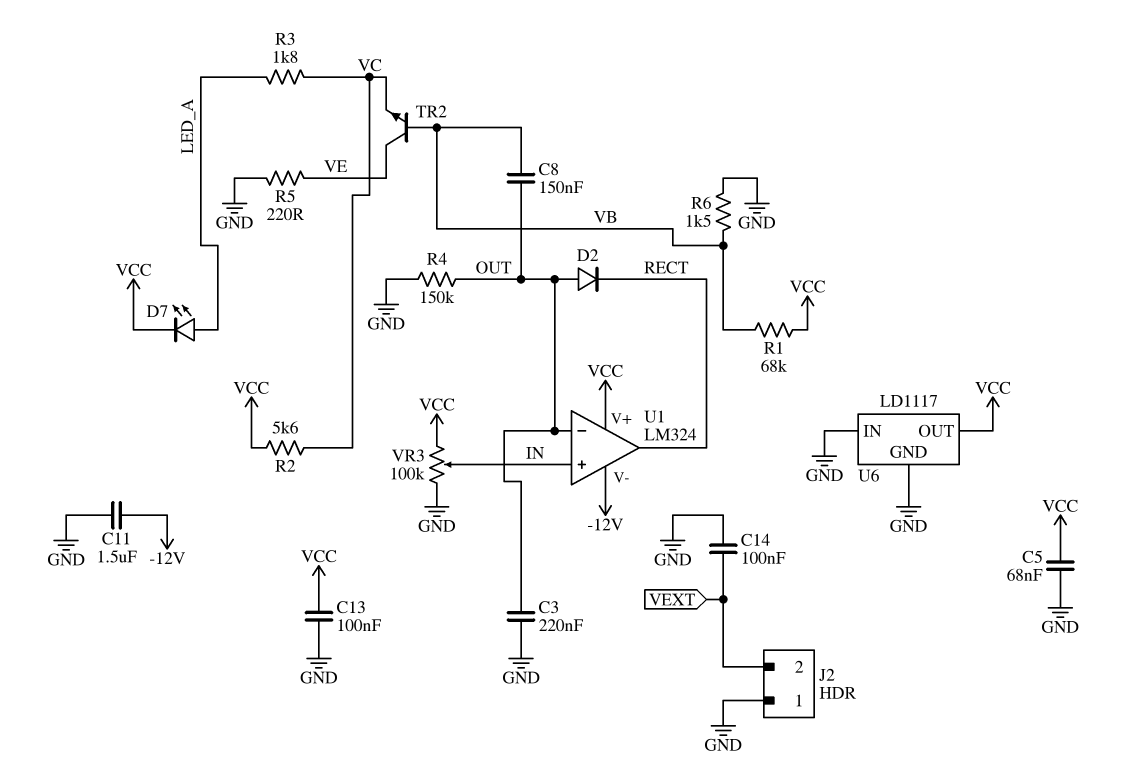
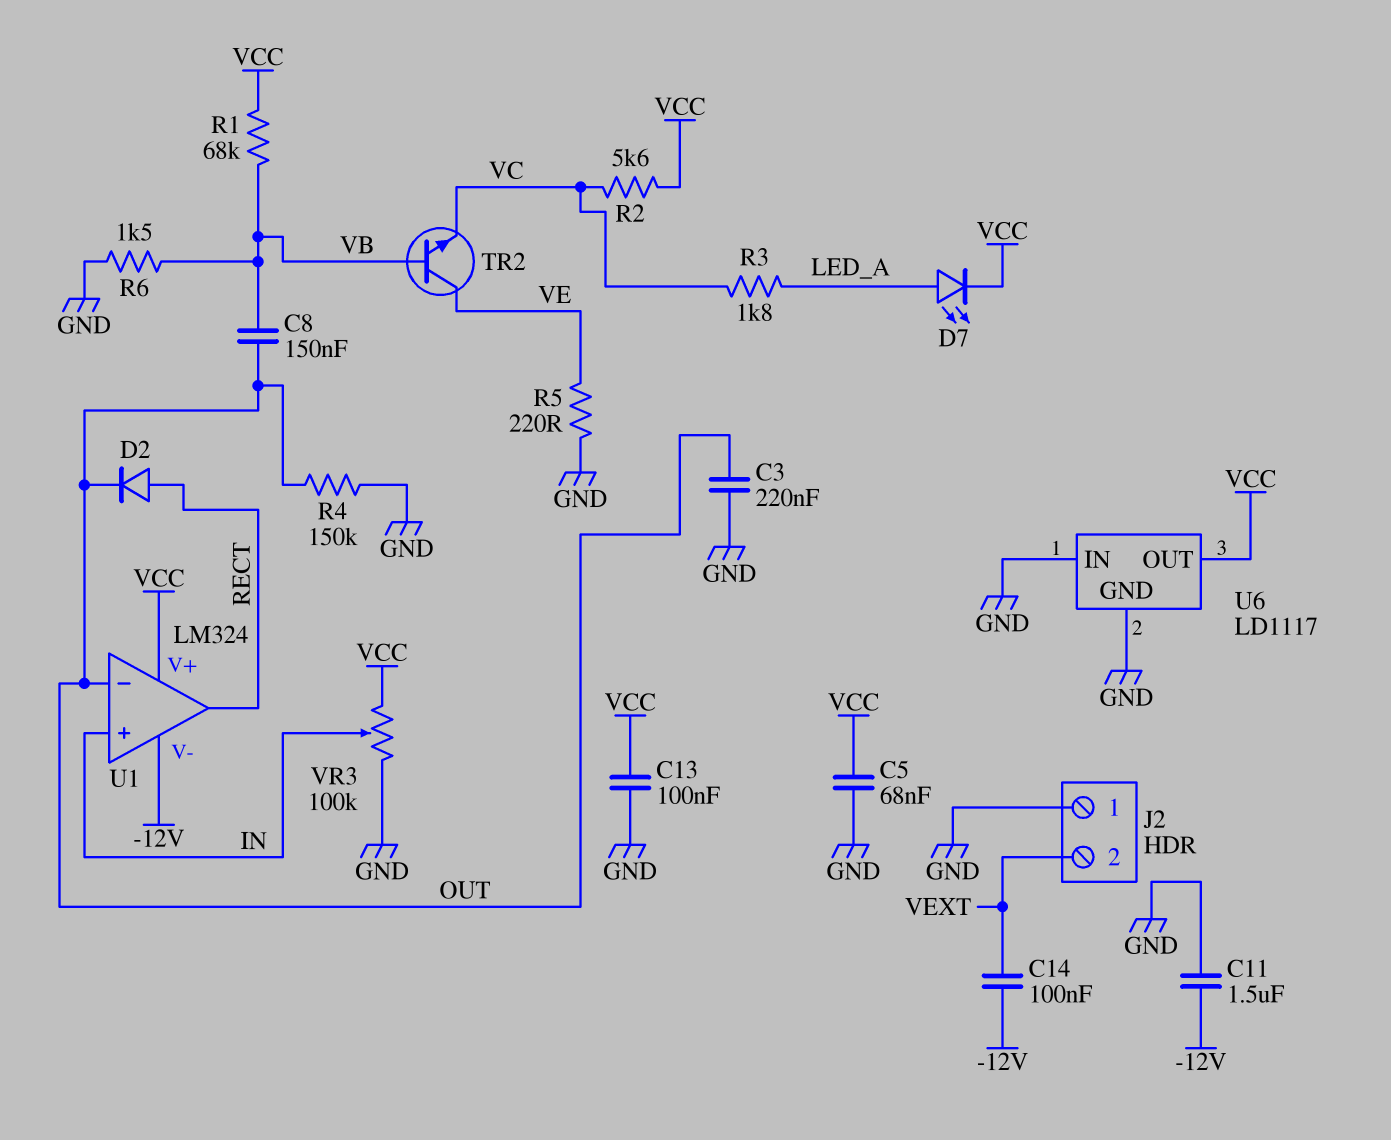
C14: 100nF (GND, VEXT) -> 100nF (-12V, VEXT)
D2: diode (A OUT, K RECT) -> diode (A RECT, K OUT)

